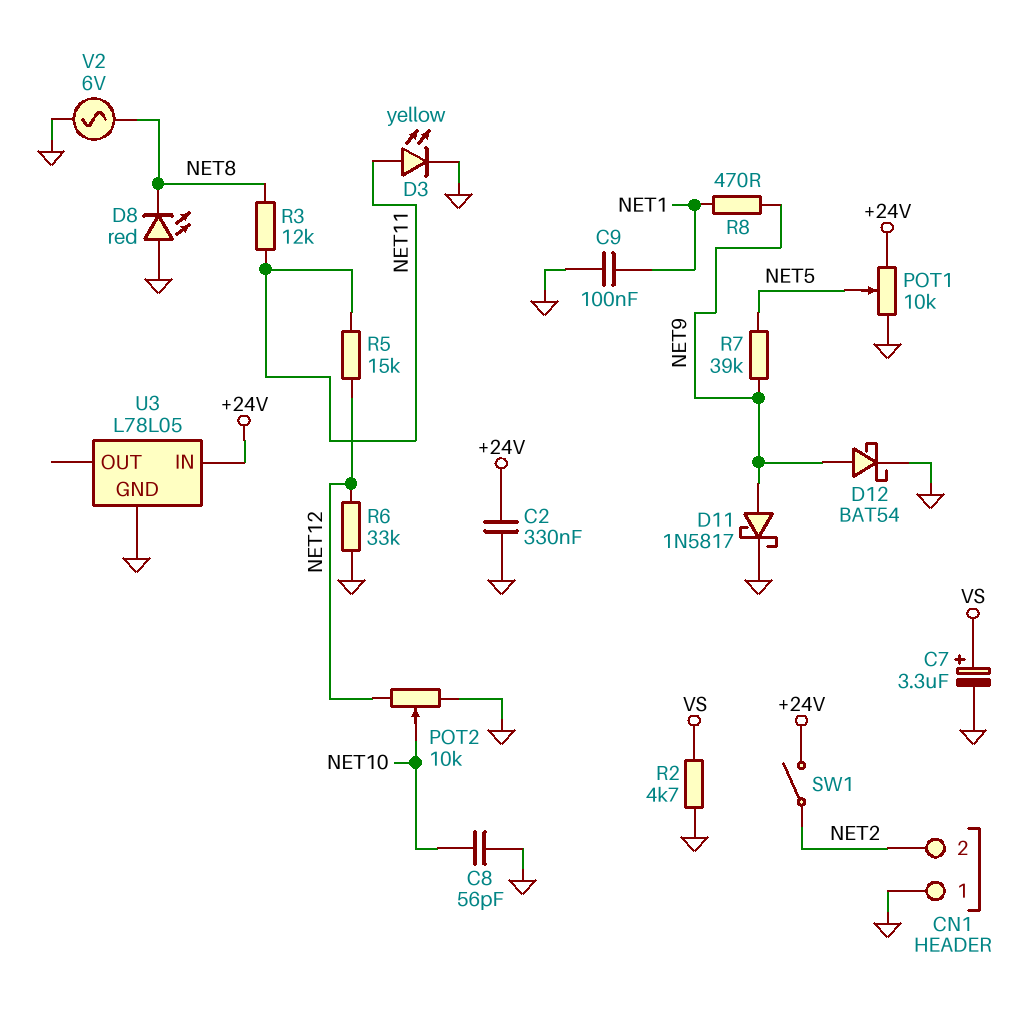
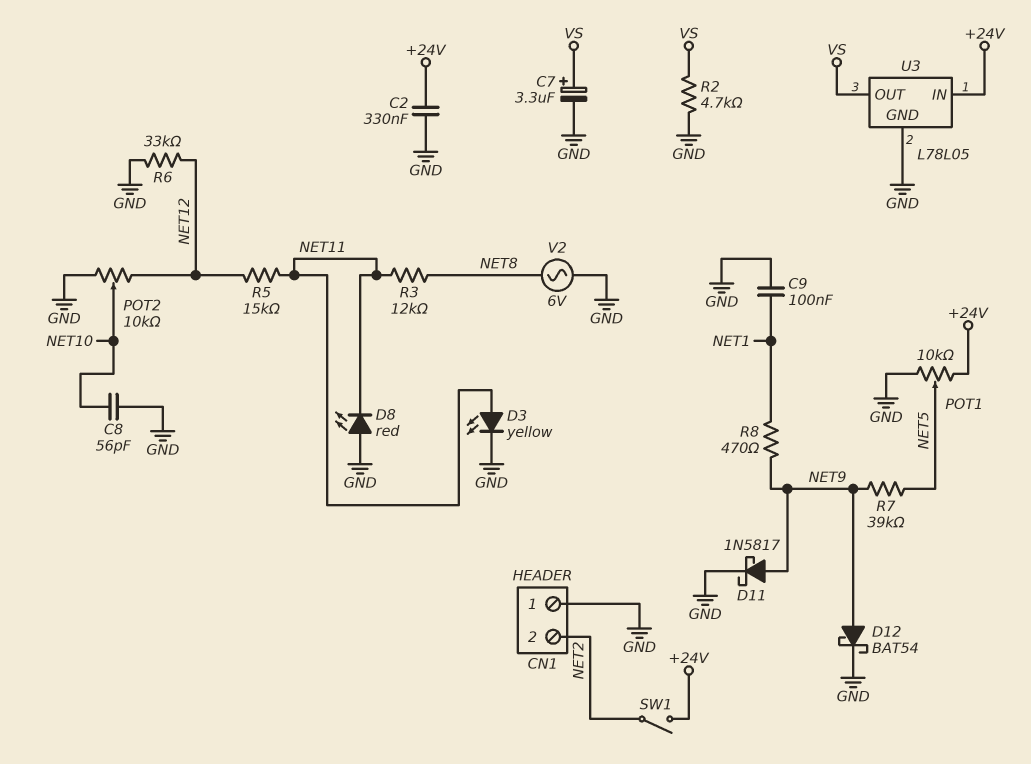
D8: LED red (A GND, K NET8) -> LED red (A GND, K NET11)
U3 pin OUT: none -> VS

